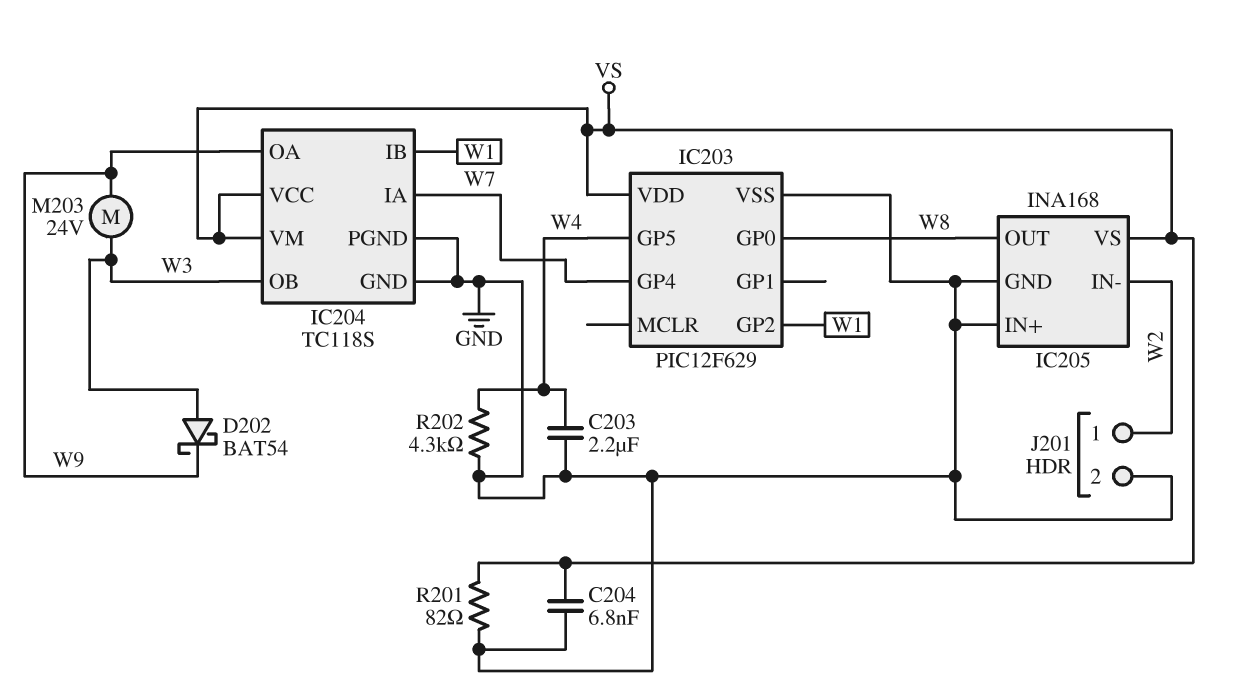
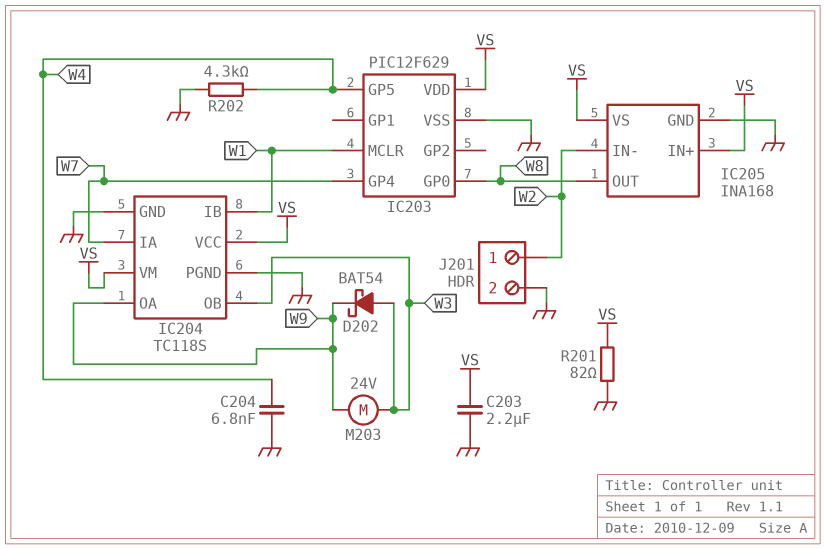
C203: 2.2uF (GND, W4) -> 2.2uF (GND, VS)
C204: 6.8nF (GND, VS) -> 6.8nF (GND, W4)
IC203 pin GP2: W1 -> none
IC203 pin MCLR: none -> W1
IC205 pin IN+: GND -> VS

